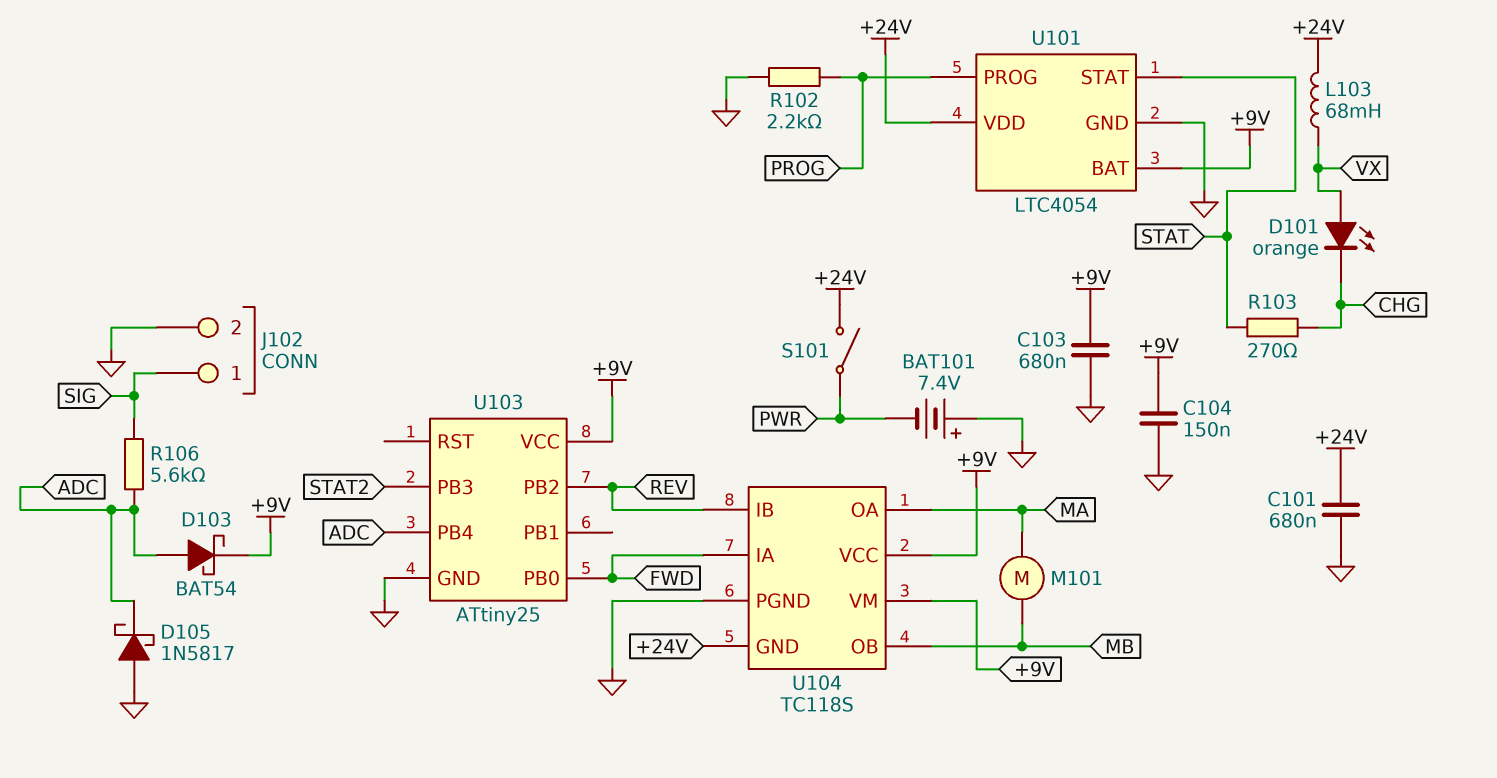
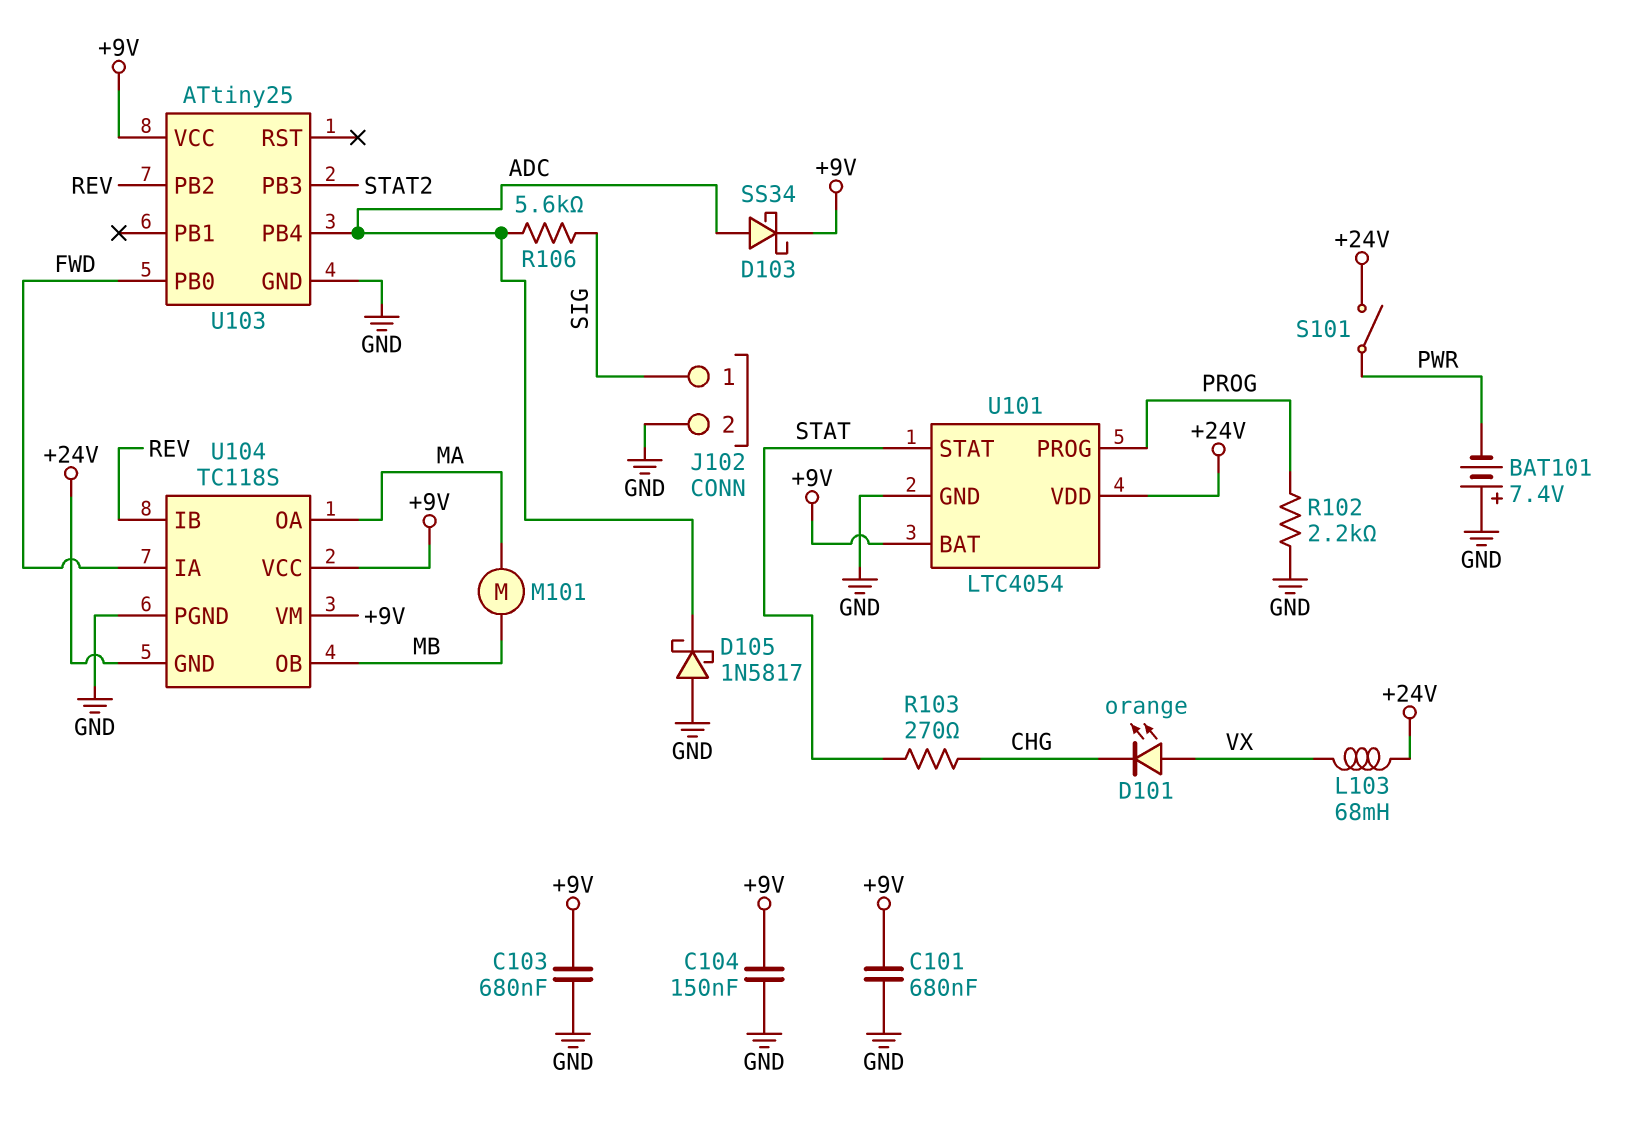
C101: 680nF (+24V, GND) -> 680nF (+9V, GND)
D103: schottky BAT54 (A ADC, K +9V) -> schottky SS34 (A ADC, K +9V)

